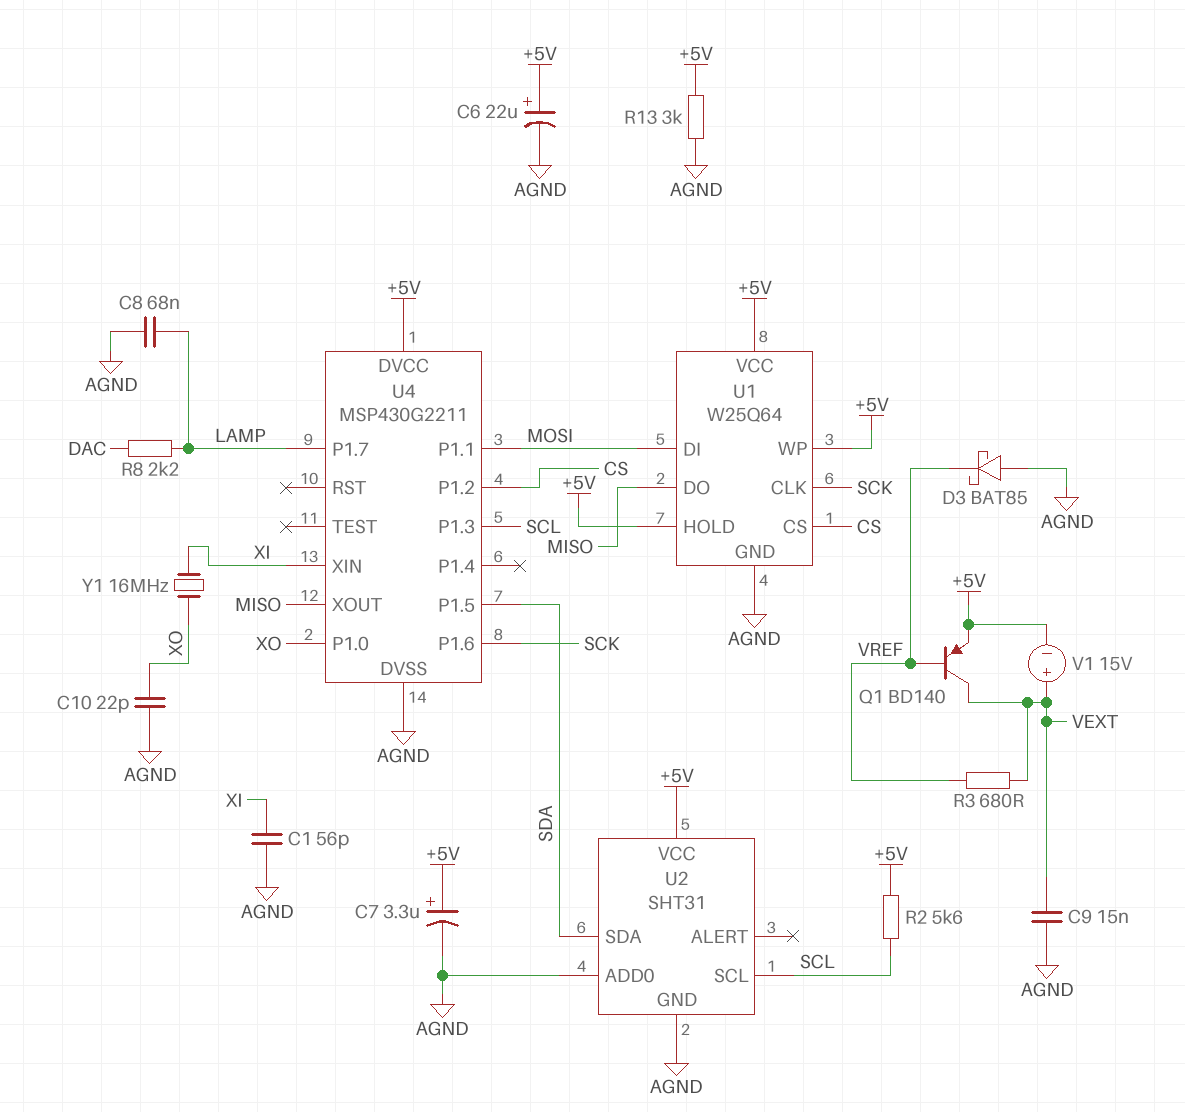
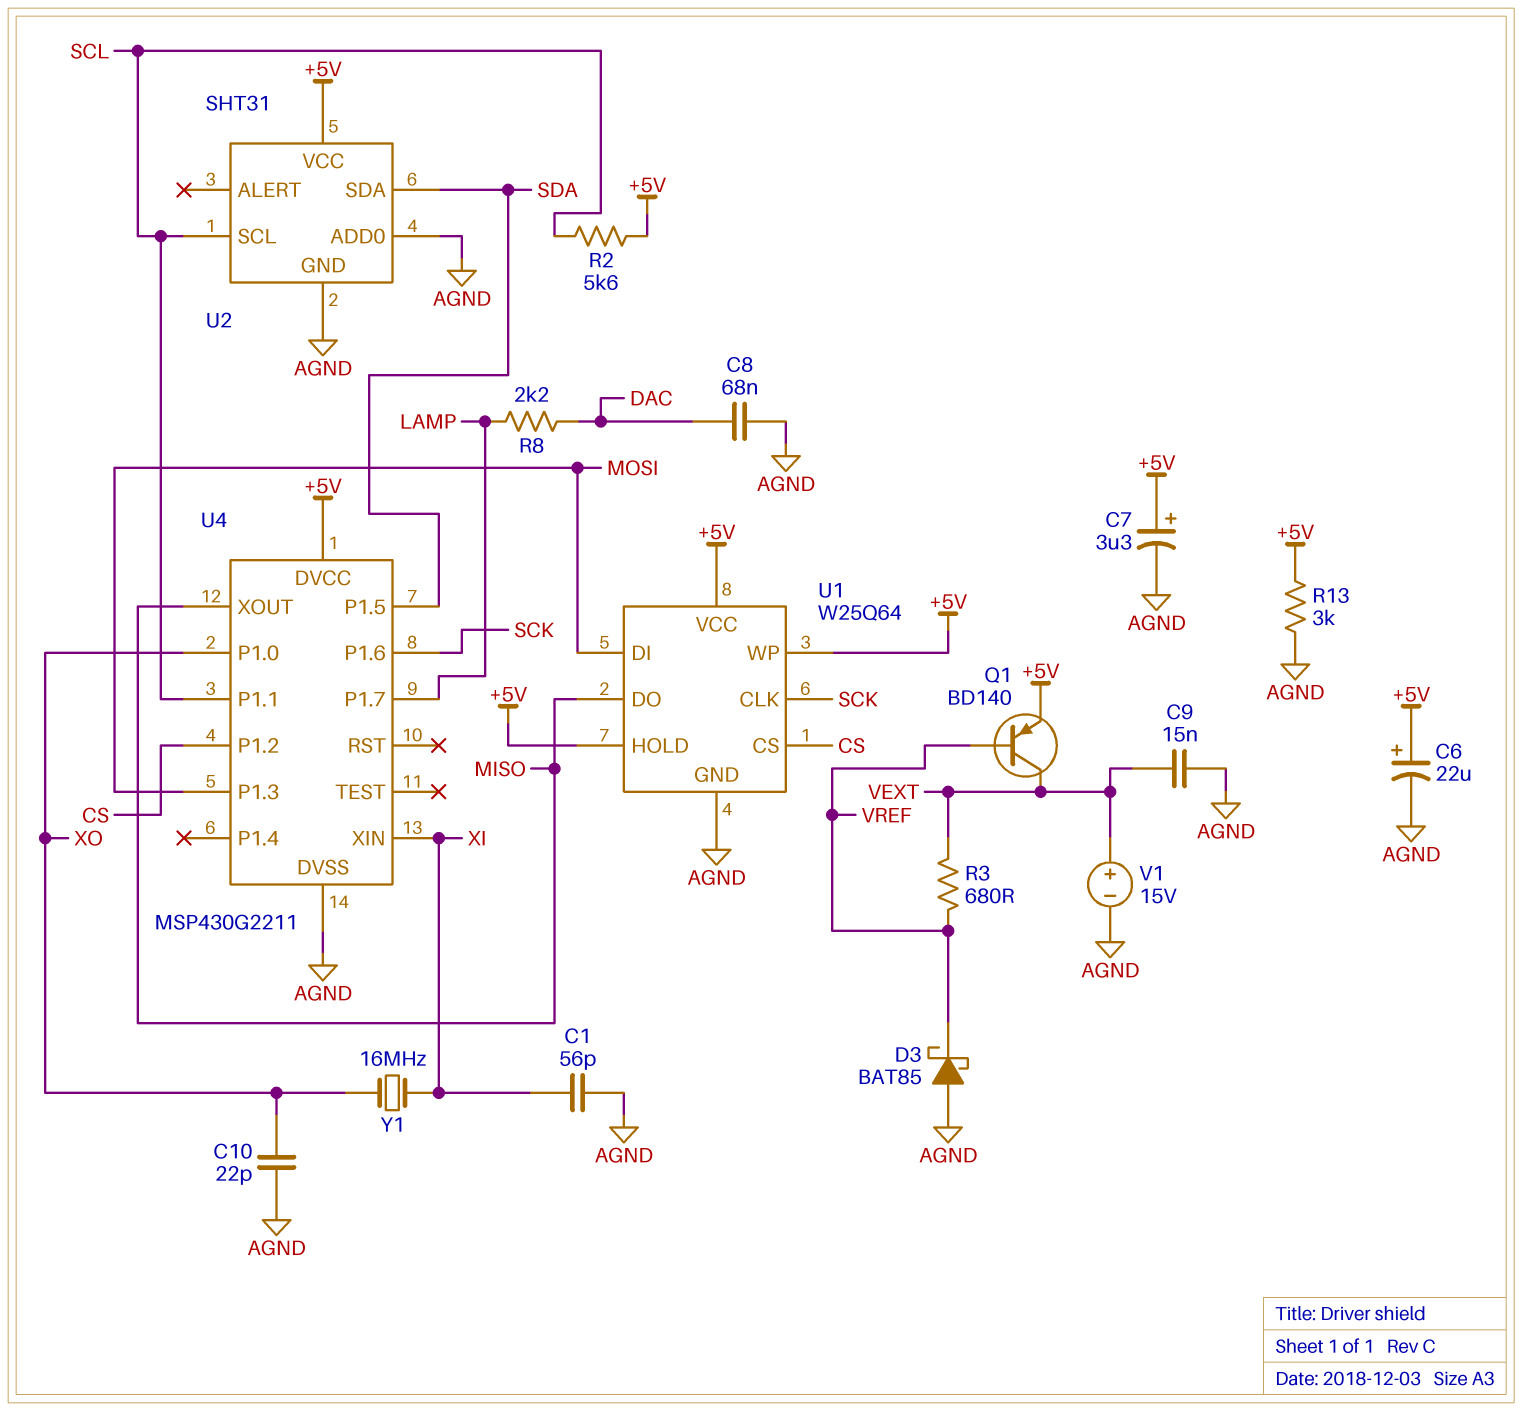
C8: 68nF (AGND, LAMP) -> 68nF (AGND, DAC)
U4 pin P1.1: MOSI -> SCL
U4 pin P1.3: SCL -> MOSI
V1: 15V (plus VEXT, minus +5V) -> 15V (plus VEXT, minus AGND)

